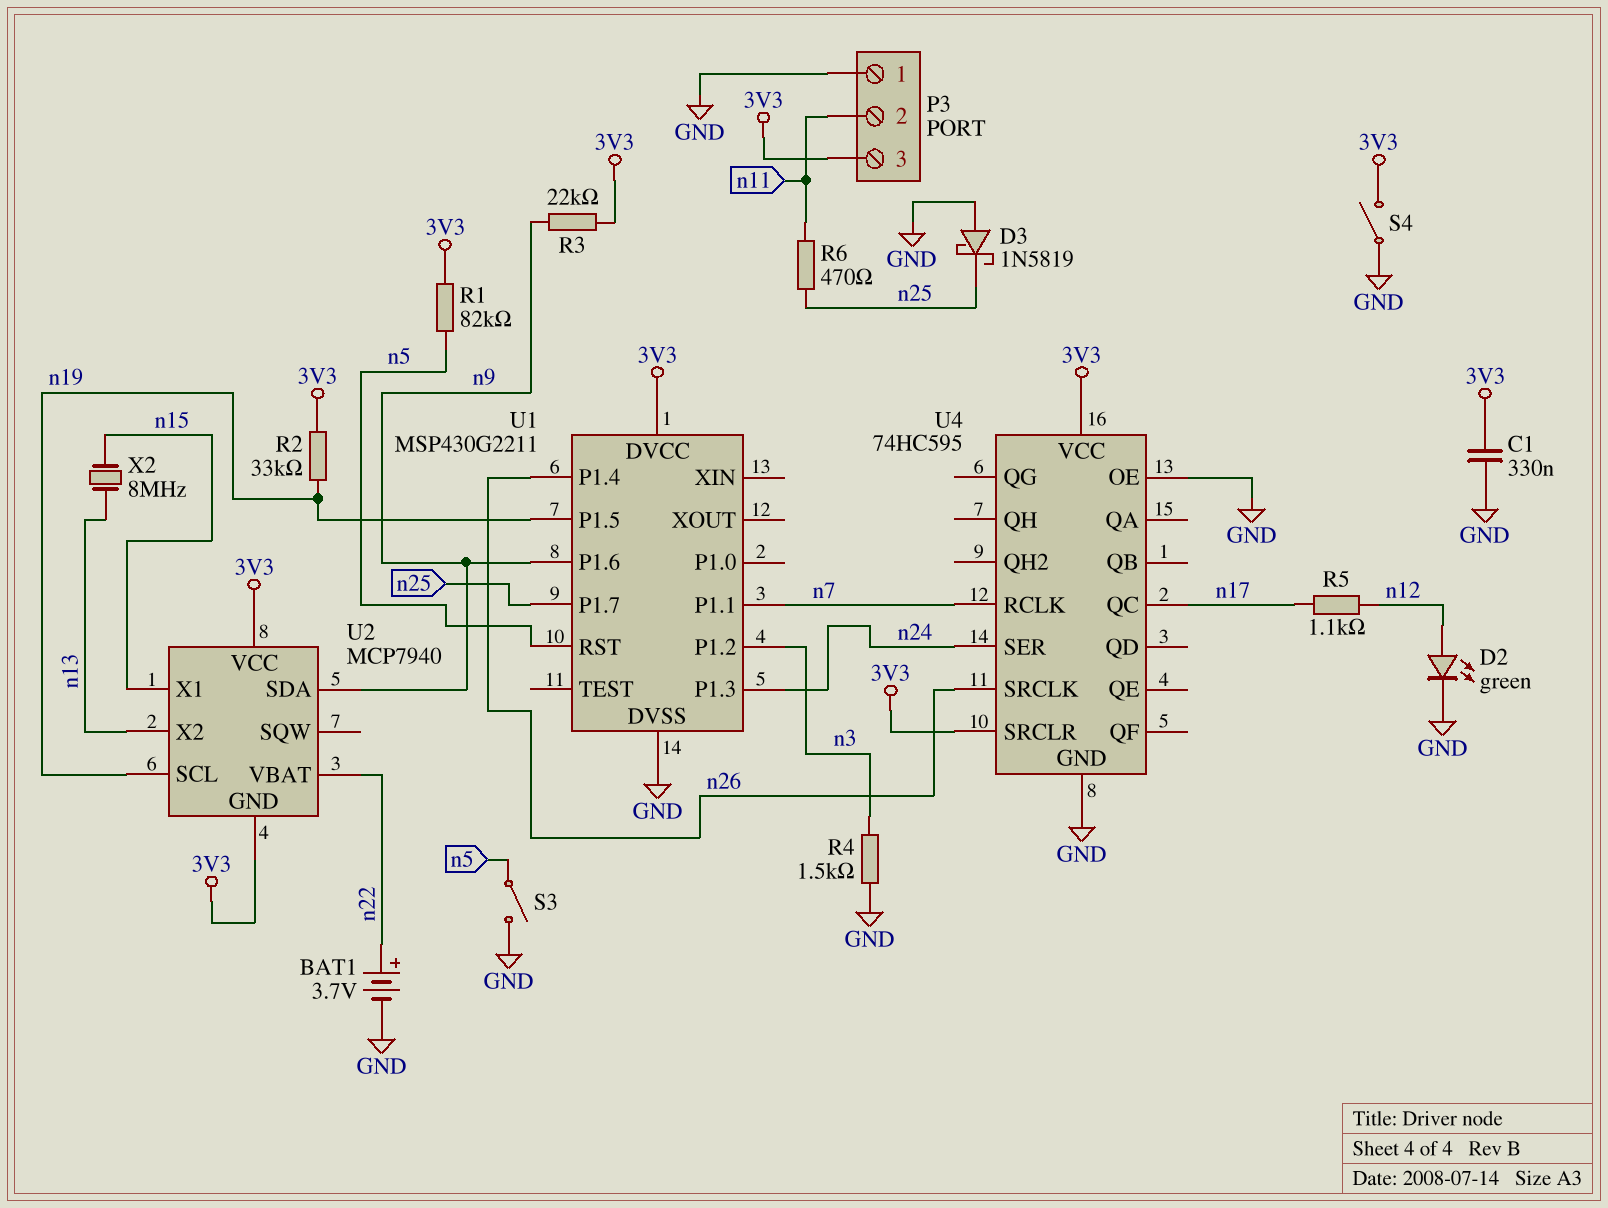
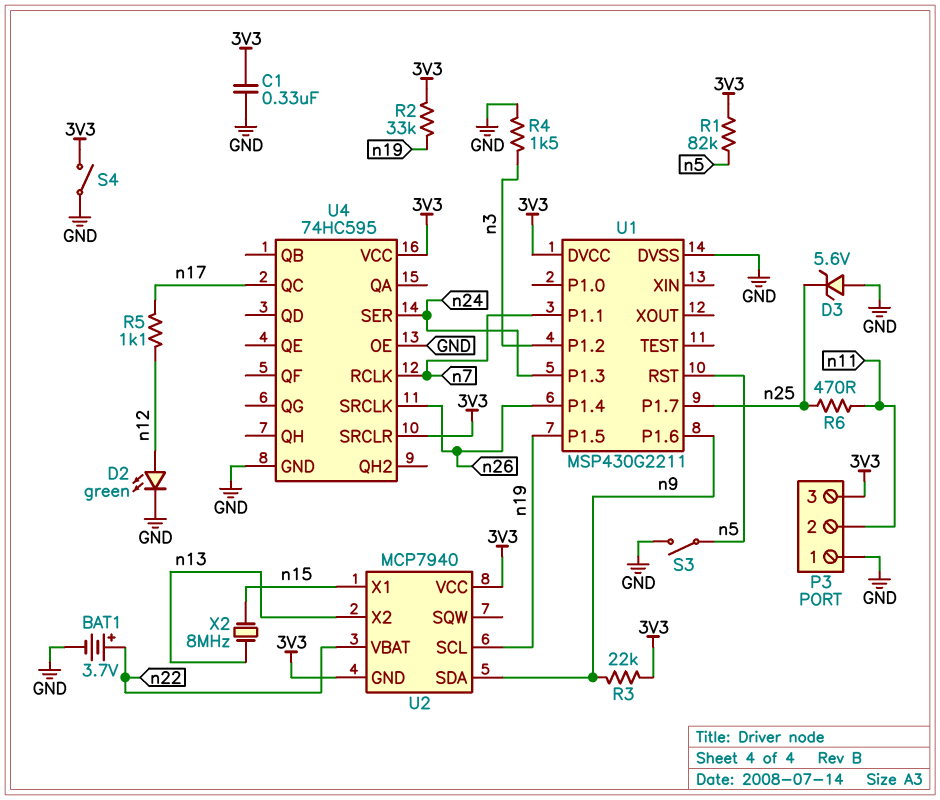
D3: schottky 1N5819 (A GND, K n25) -> zener 5.6V (A GND, K n25)

